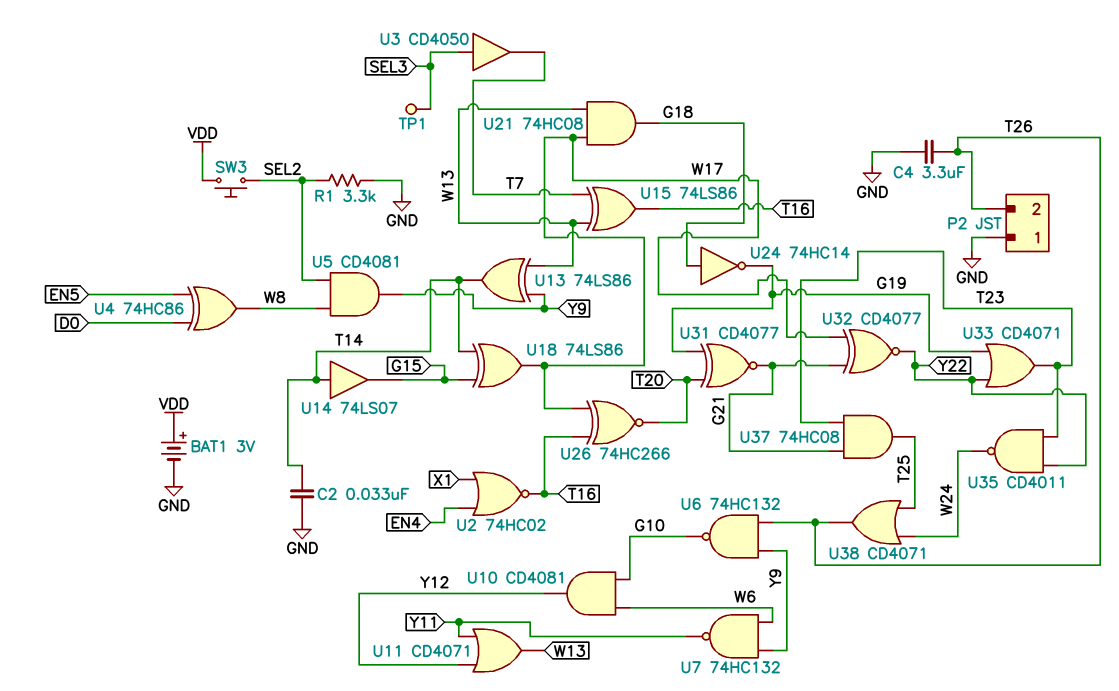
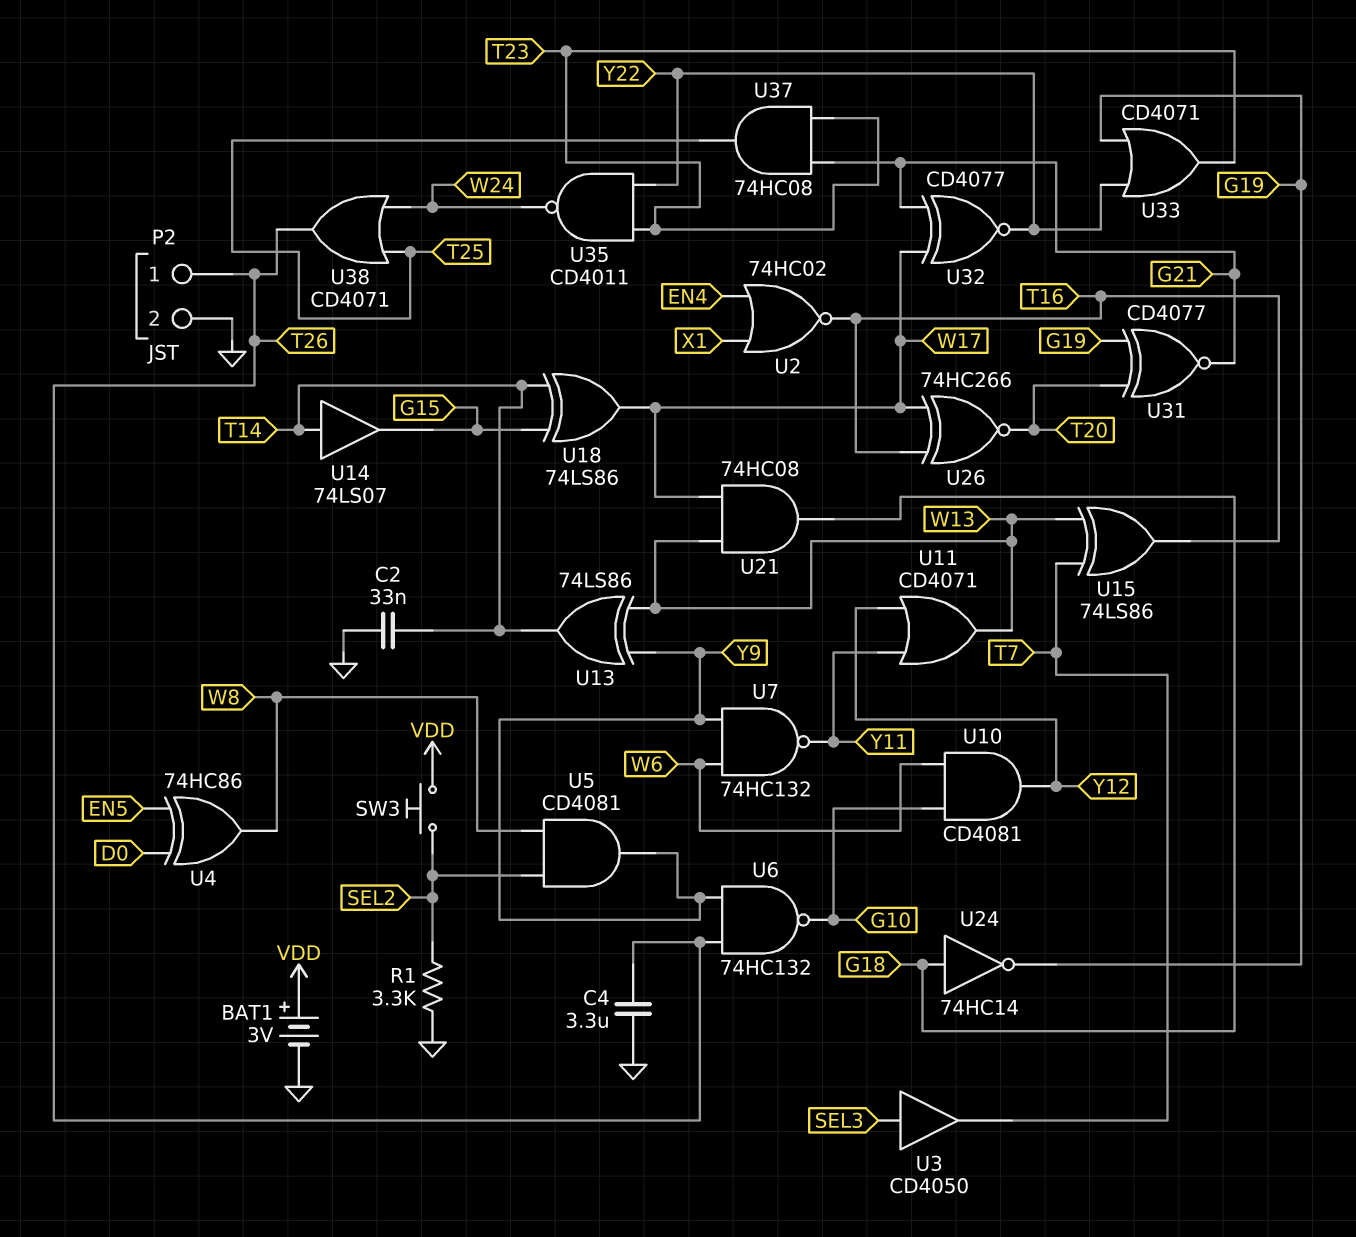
P2 pin 1: GND -> T26
P2 pin 2: T26 -> GND
TP1: test point (SEL3) -> none

